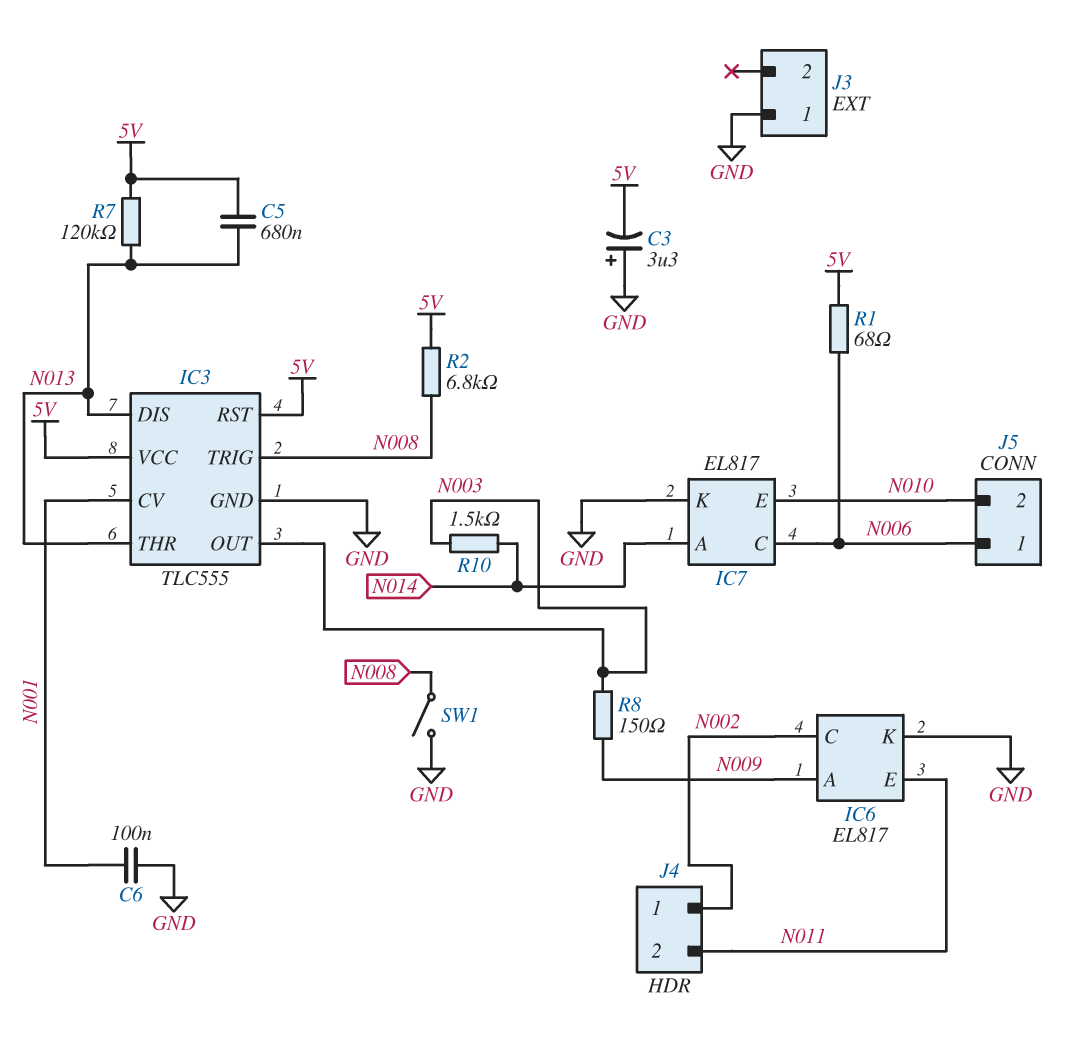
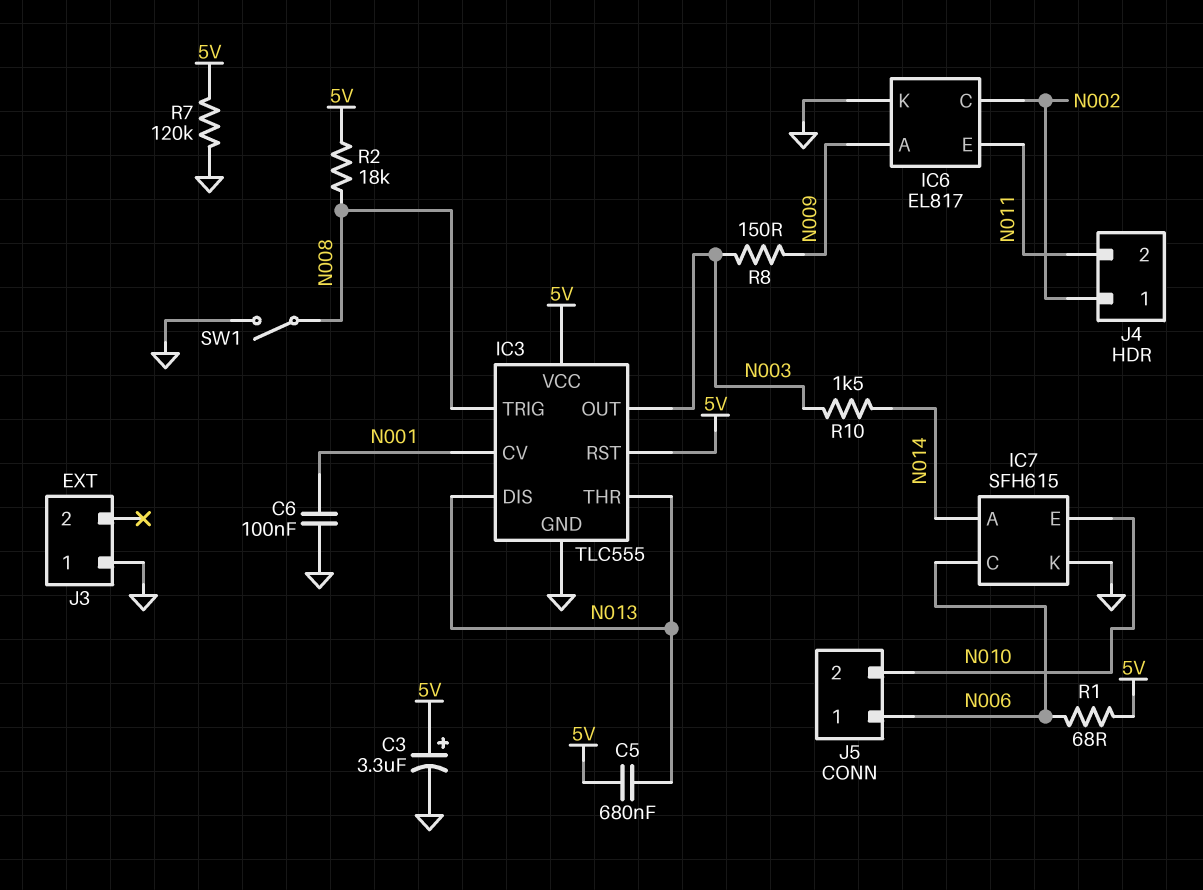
C3: 3.3uF (plus GND, minus 5V) -> 3.3uF (plus 5V, minus GND)
IC7: EL817 -> SFH615
R2: 6.8k (5V, N008) -> 18k (5V, N008)
R7: 120k (5V, N013) -> 120k (5V, GND)

